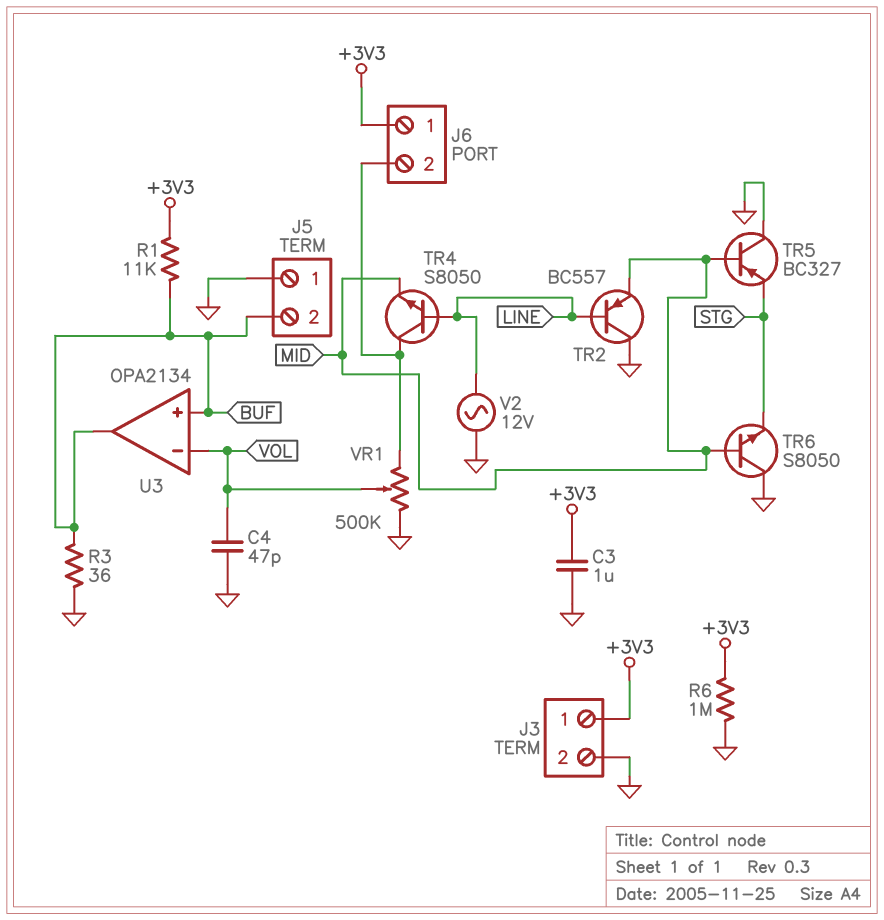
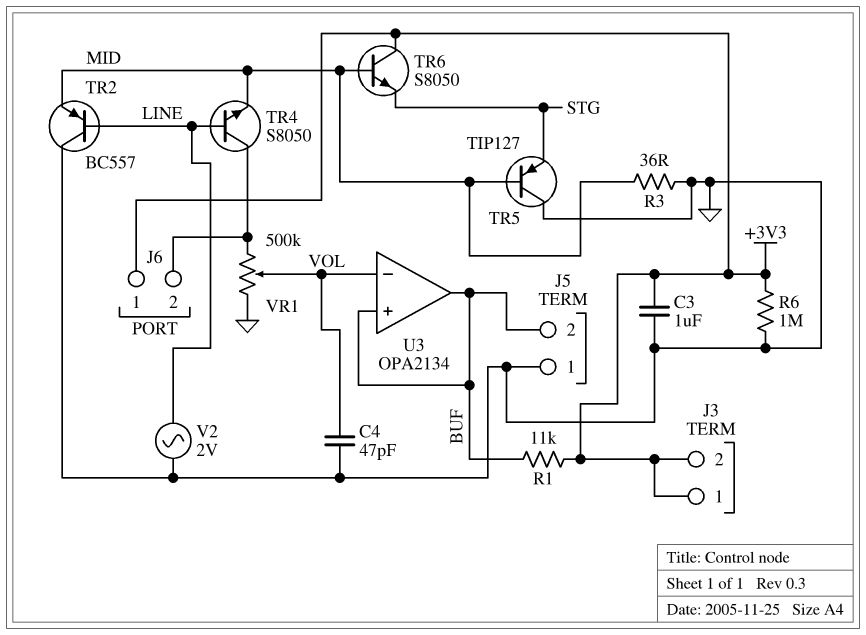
J3 pin 2: GND -> +3V3
R3: 36 (BUF, GND) -> 36 (GND, MID)
TR5: PNP BC327 (B MID, C GND, E STG) -> PNP TIP127 (B MID, C GND, E STG)
TR6: NPN S8050 (B MID, C GND, E STG) -> NPN S8050 (B MID, C +3V3, E STG)
V2: AC 12V (GND, LINE) -> AC 2V (GND, LINE)

